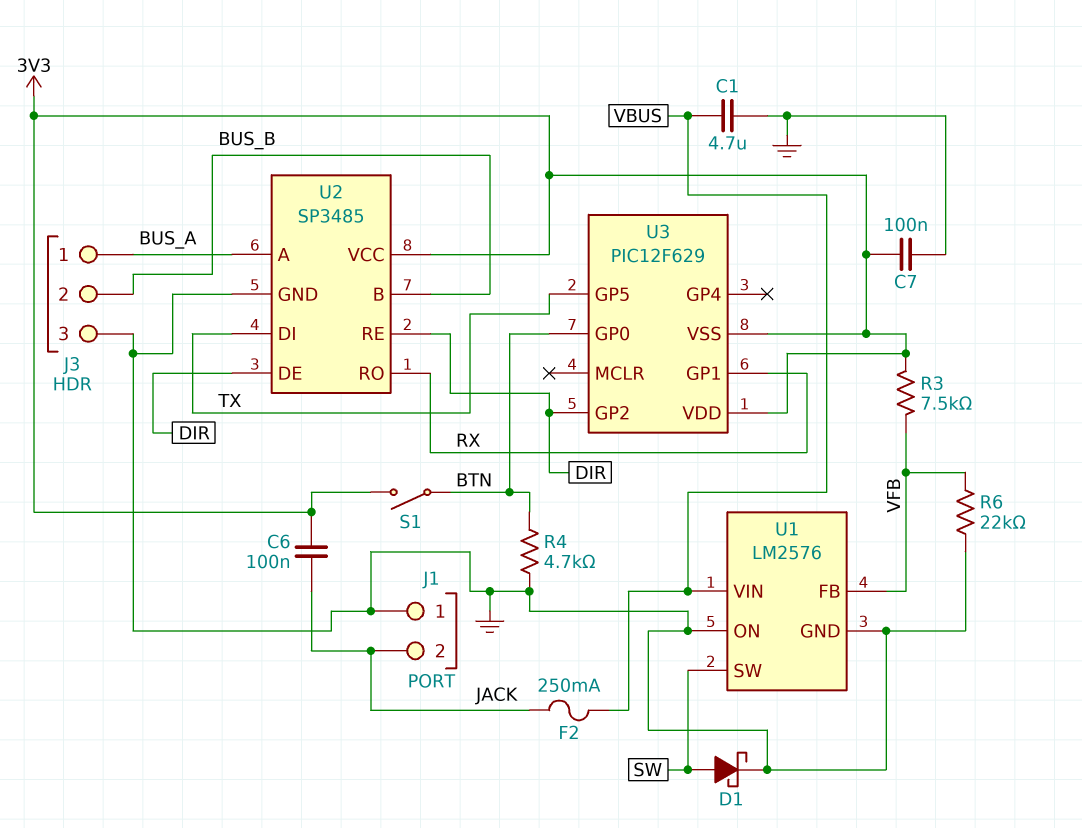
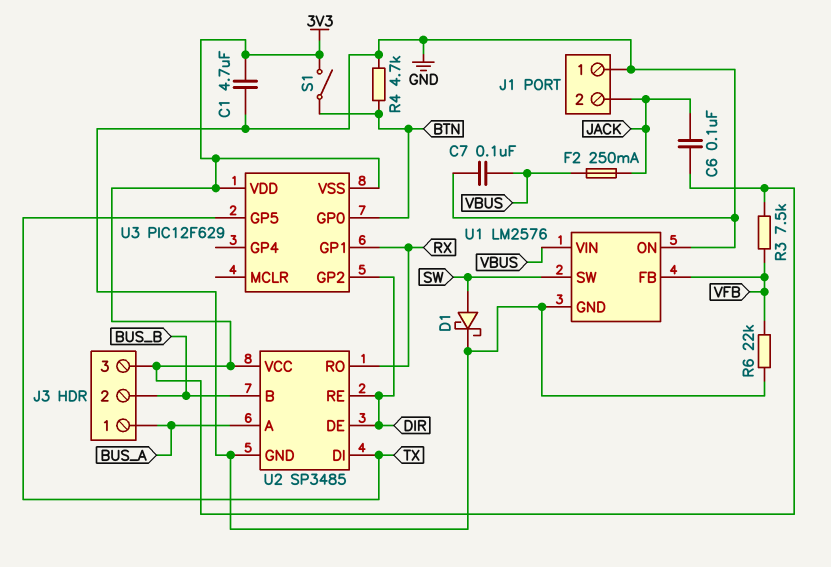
C1: 4.7uF (GND, VBUS) -> 4.7uF (3V3, GND)
C7: 100nF (3V3, GND) -> 100nF (GND, VBUS)
J3 pin 3: GND -> 3V3

